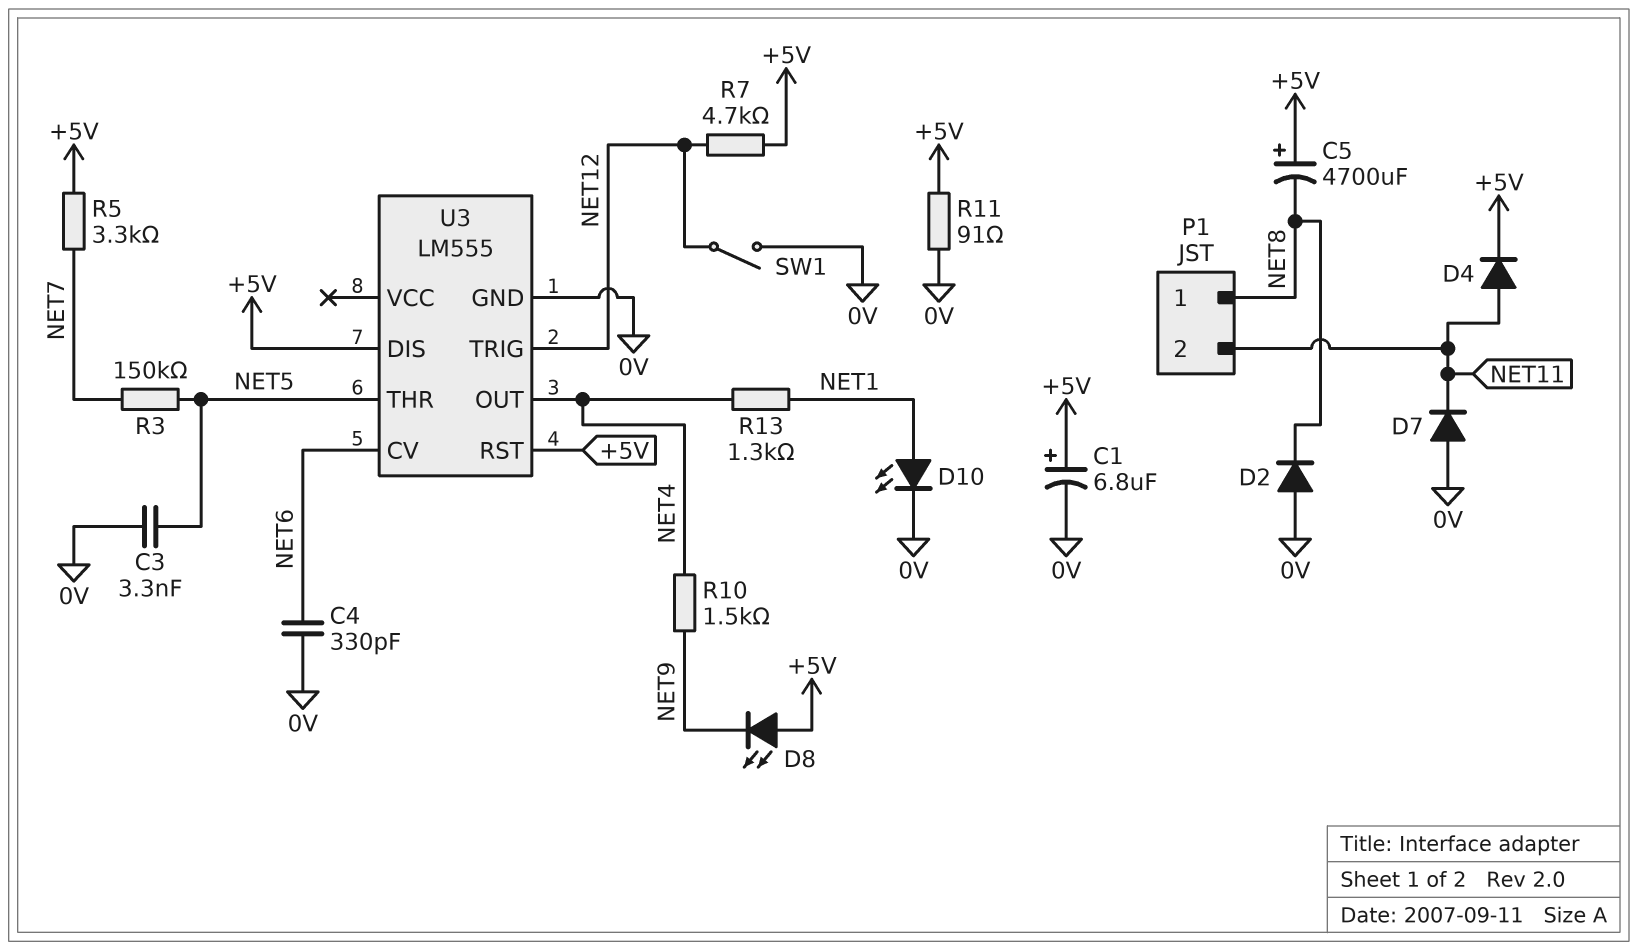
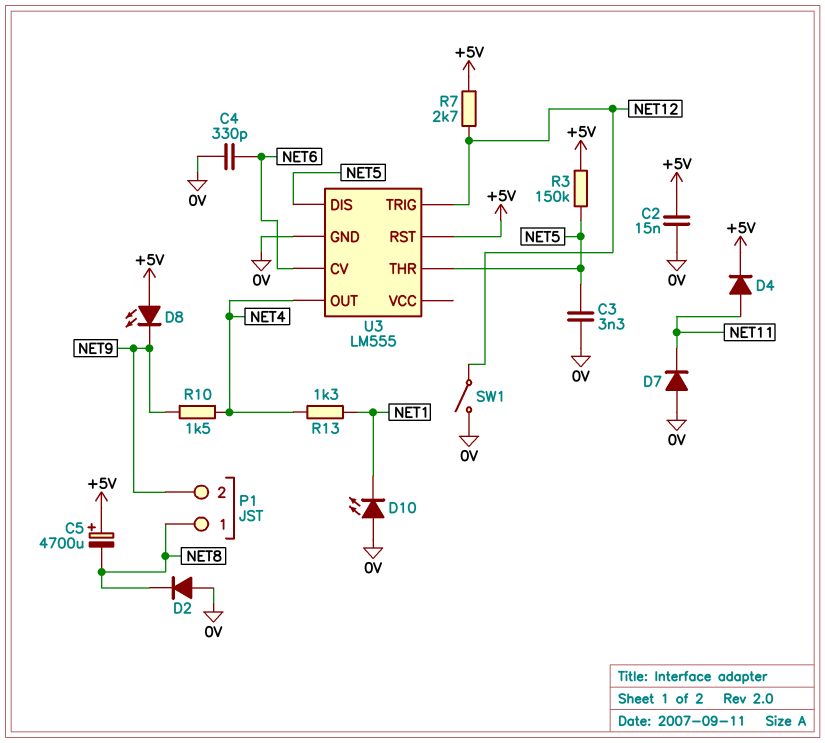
C1: 6.8uF (plus +5V, minus 0V) -> none
C2: none -> 15nF (+5V, 0V)
D10: LED (A NET1, K 0V) -> LED (A 0V, K NET1)
P1 pin 2: NET11 -> NET9
R3: 150k (NET5, NET7) -> 150k (+5V, NET5)
R5: 3.3k (+5V, NET7) -> none
R7: 4.7k (+5V, NET12) -> 2.7k (+5V, NET12)
R11: 91 (+5V, 0V) -> none
U3 pin DIS: +5V -> NET5

